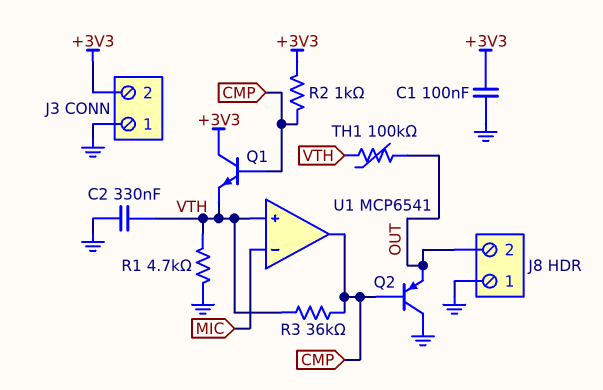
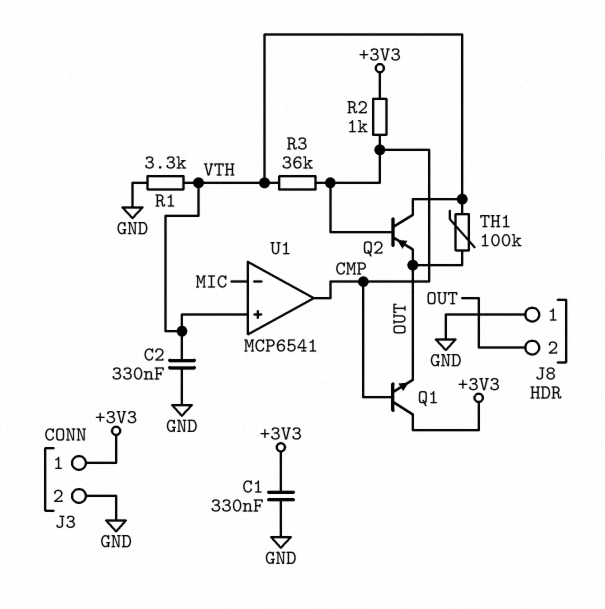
C1: 100nF (+3V3, GND) -> 330nF (+3V3, GND)
J3 pin 1: GND -> +3V3
J3 pin 2: +3V3 -> GND
Q1: NPN (B CMP, C +3V3, E VTH) -> NPN (B CMP, C +3V3, E OUT)
Q2: PNP (B CMP, C GND, E OUT) -> PNP (B CMP, C VTH, E OUT)
R1: 4.7k (GND, VTH) -> 3.3k (GND, VTH)

